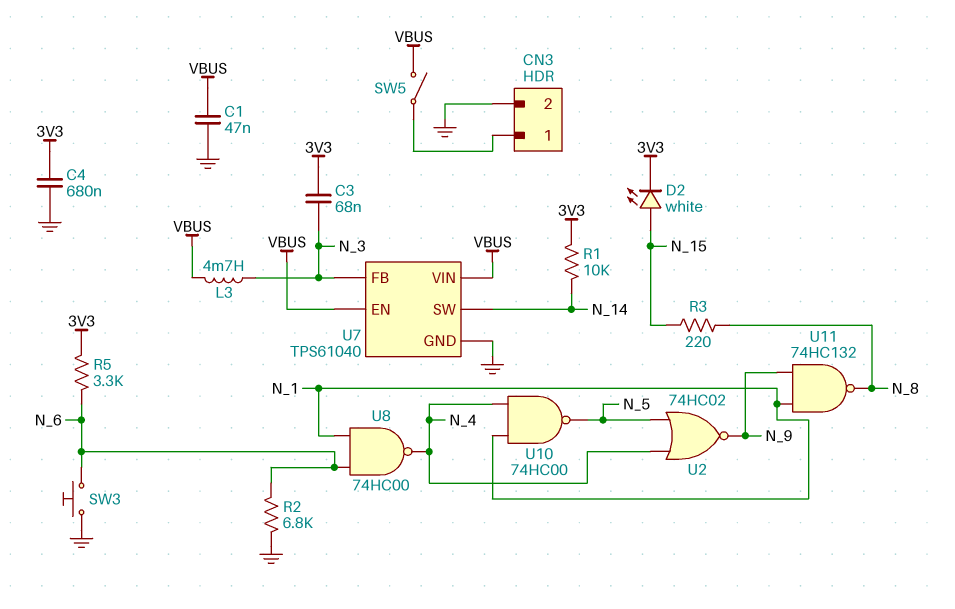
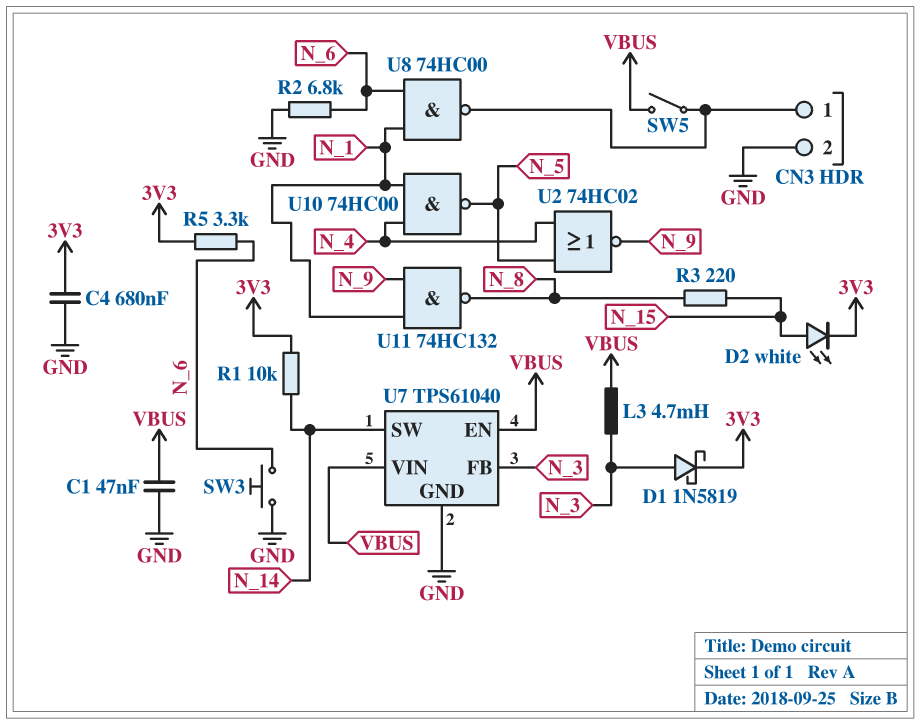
C3: 68nF (3V3, N_3) -> none
D1: none -> schottky 1N5819 (A N_3, K 3V3)
U8: NAND 74HC00 (in N_1, in N_6, out N_4) -> NAND 74HC00 (in N_1, in N_6, out CN3/1)

